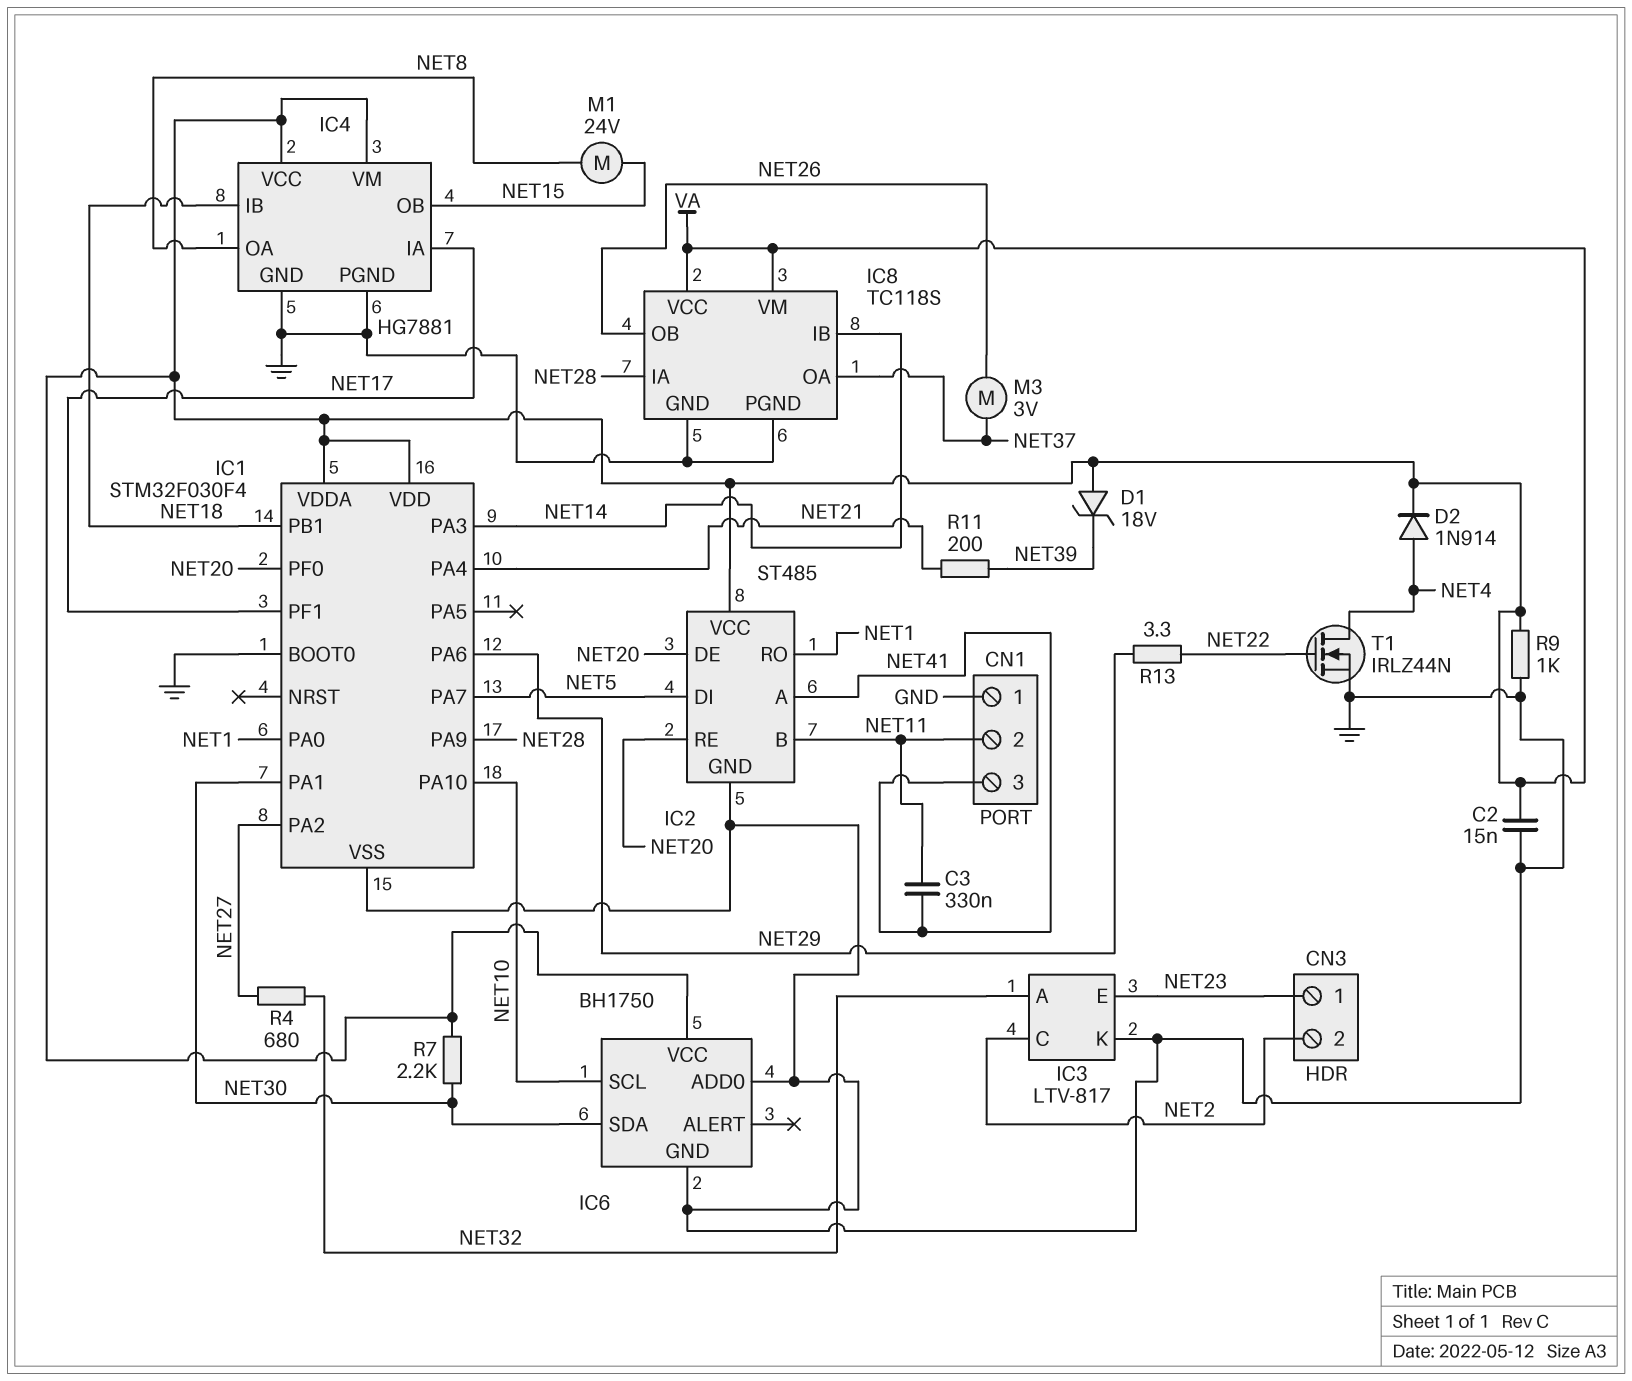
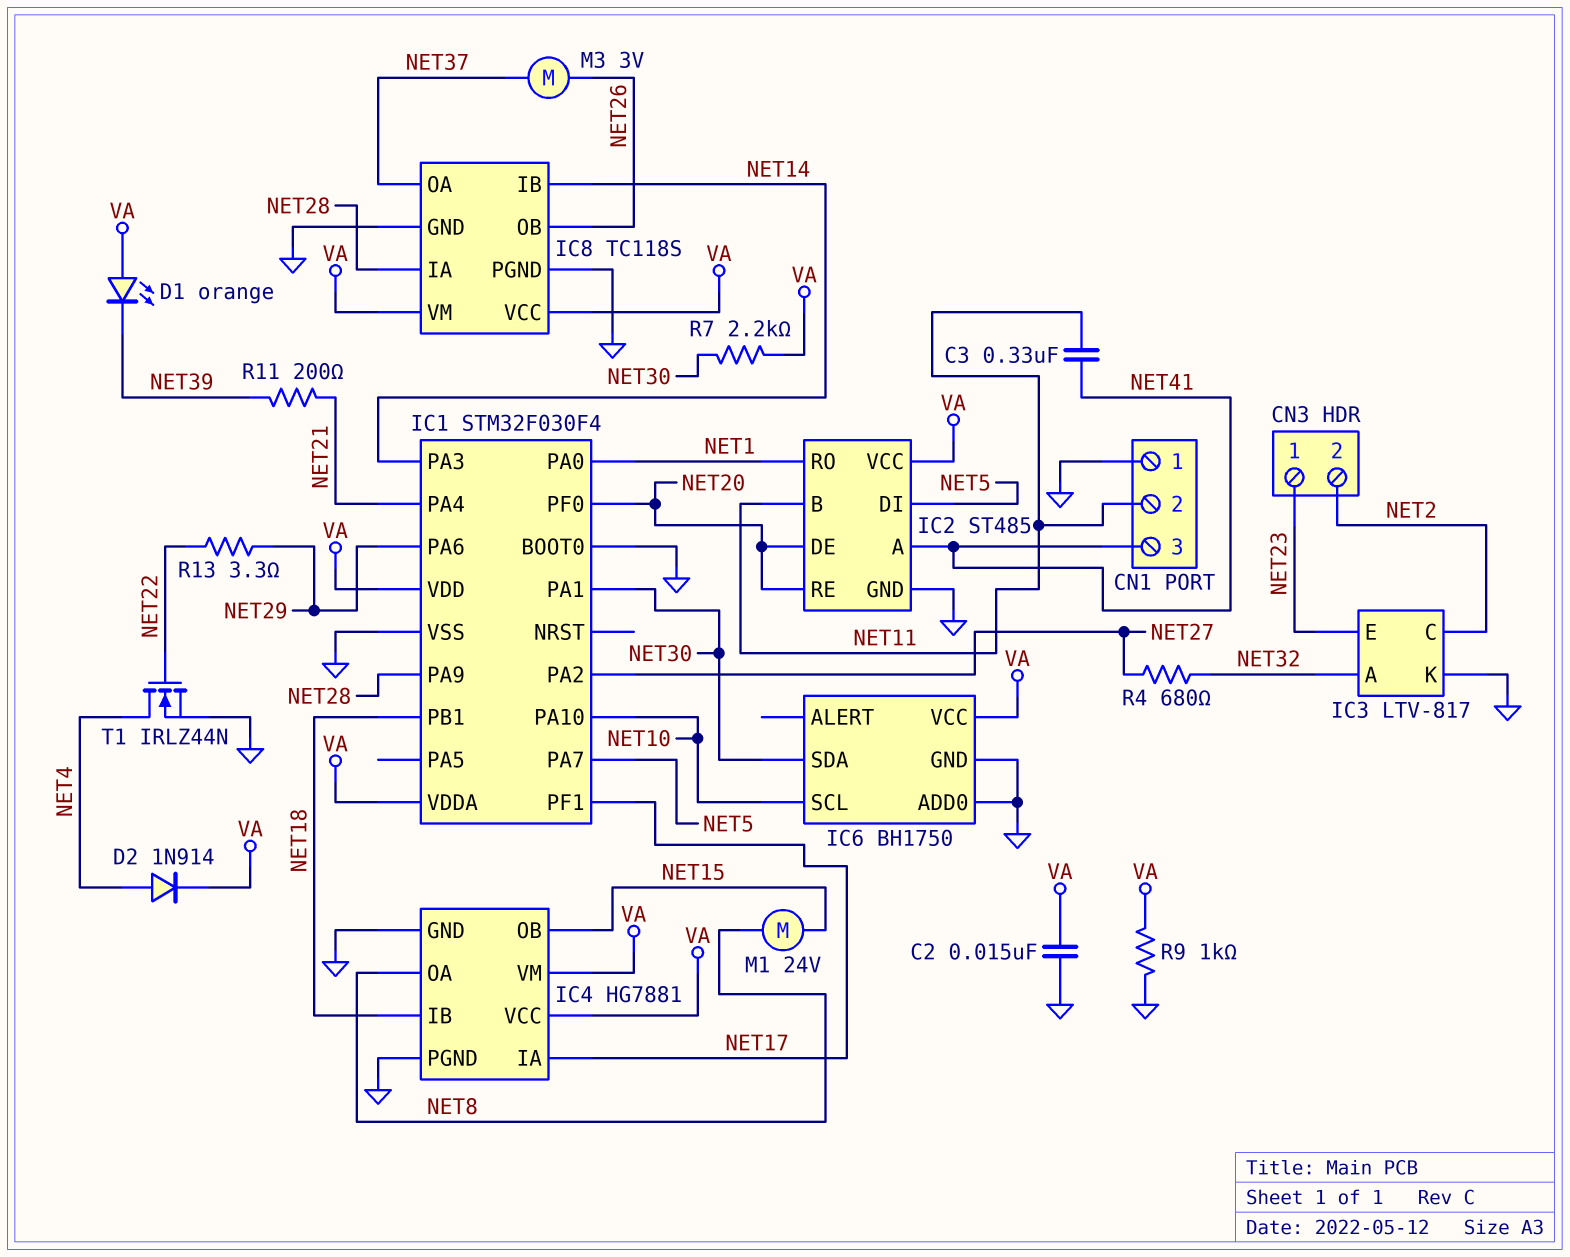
D1: zener 18V (A VA, K NET39) -> LED orange (A VA, K NET39)

